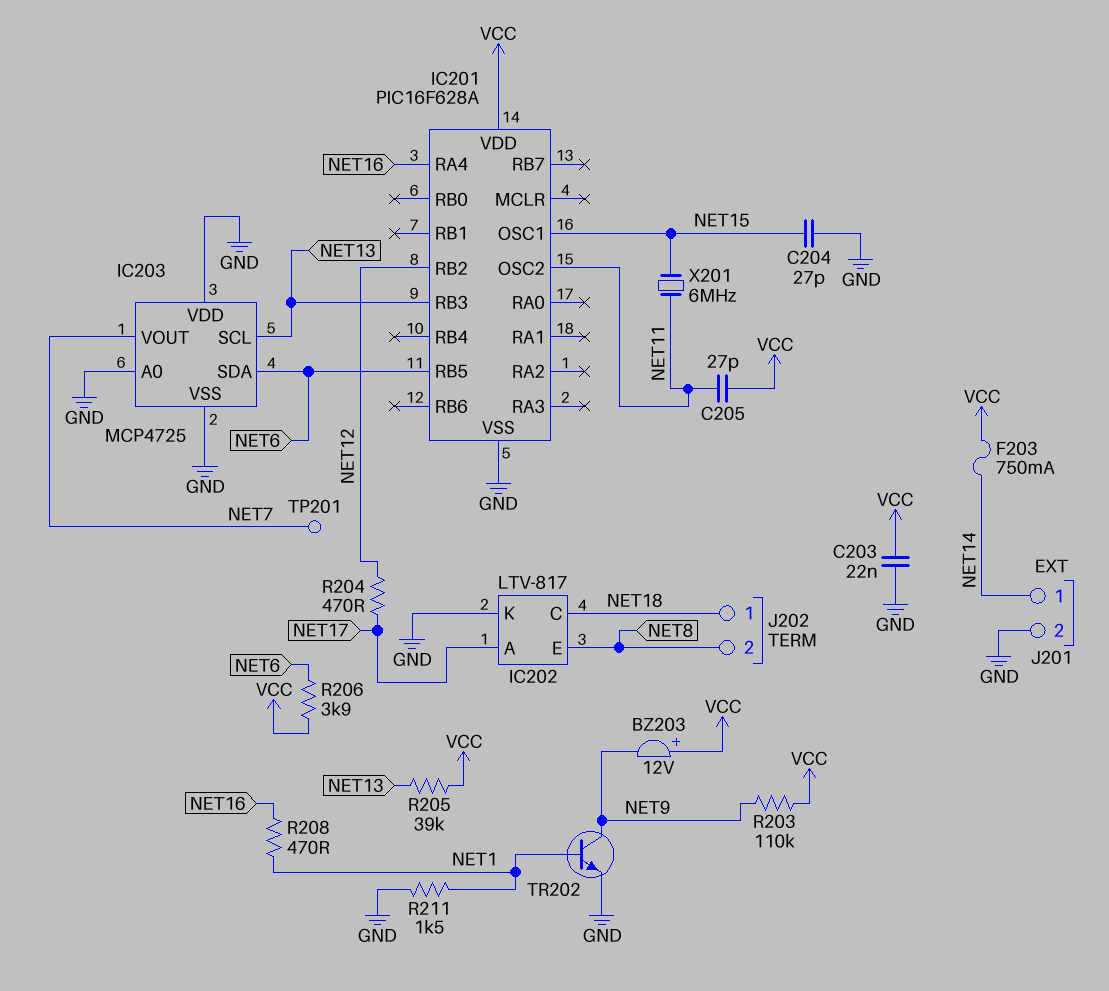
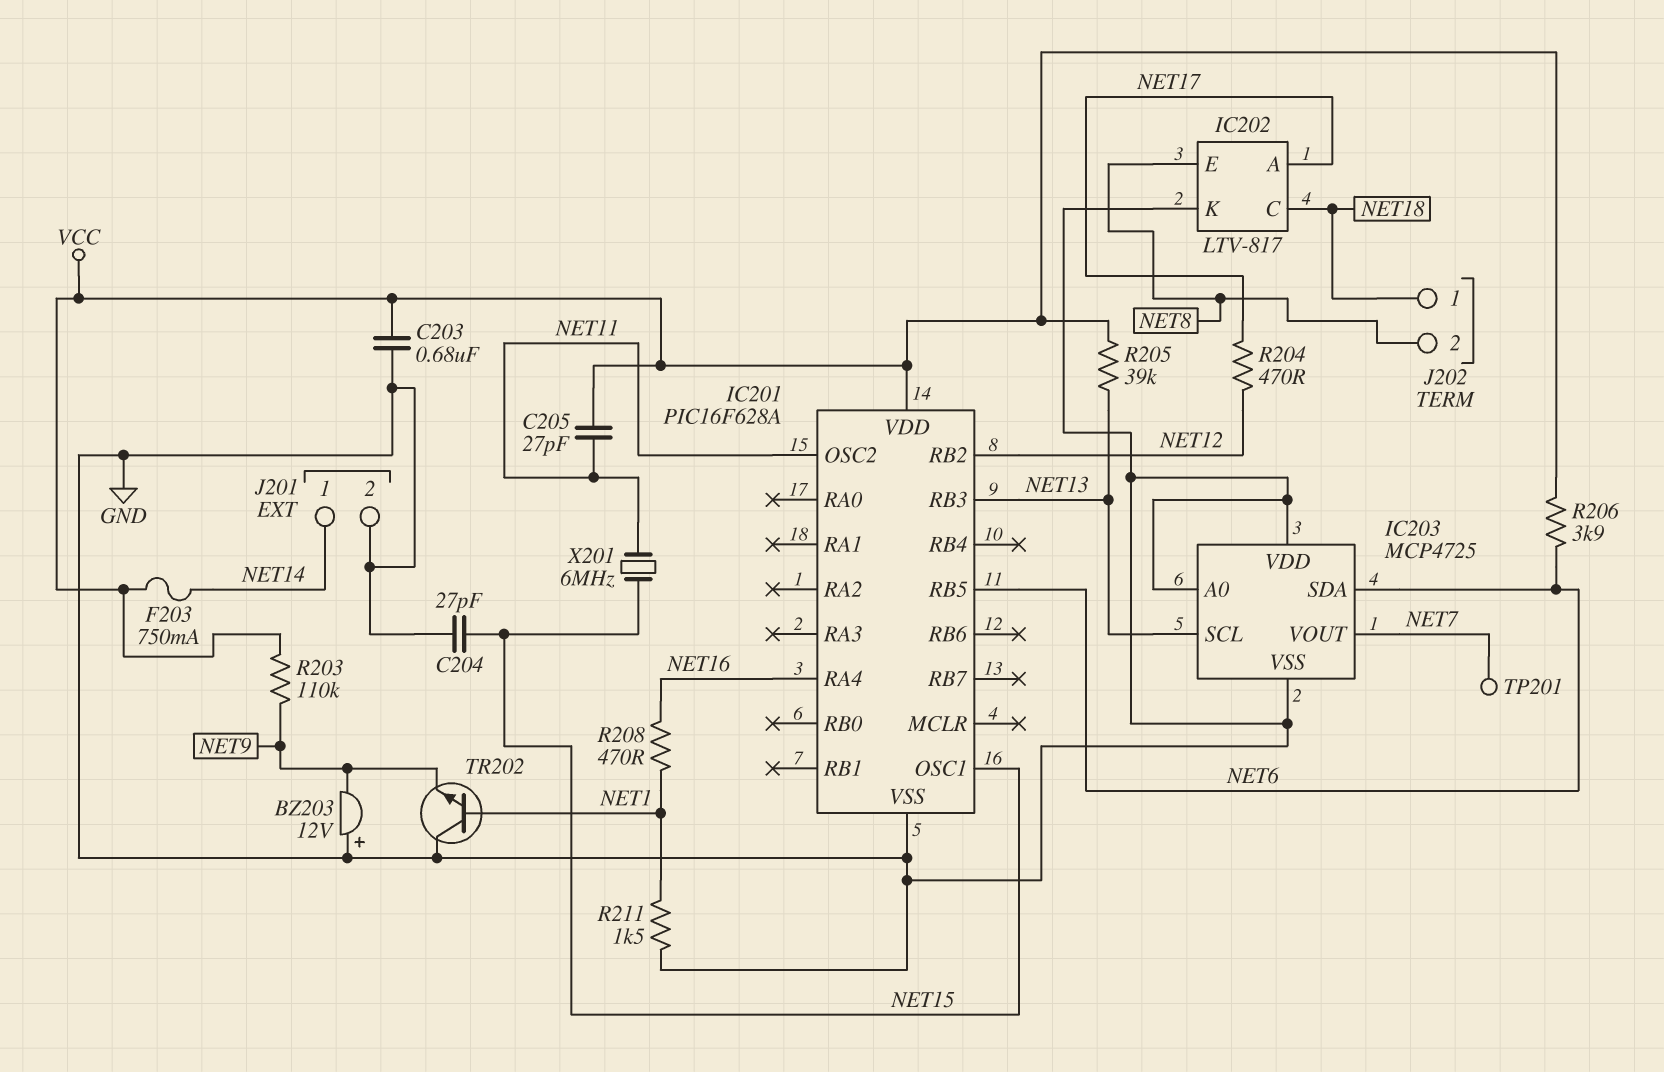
BZ203: buzzer 12V (plus VCC, minus NET9) -> buzzer 12V (plus GND, minus NET9)
C203: 22nF (GND, VCC) -> 680nF (GND, VCC)
TR202: NPN (B NET1, C NET9, E GND) -> NPN (B NET1, C GND, E NET9)

